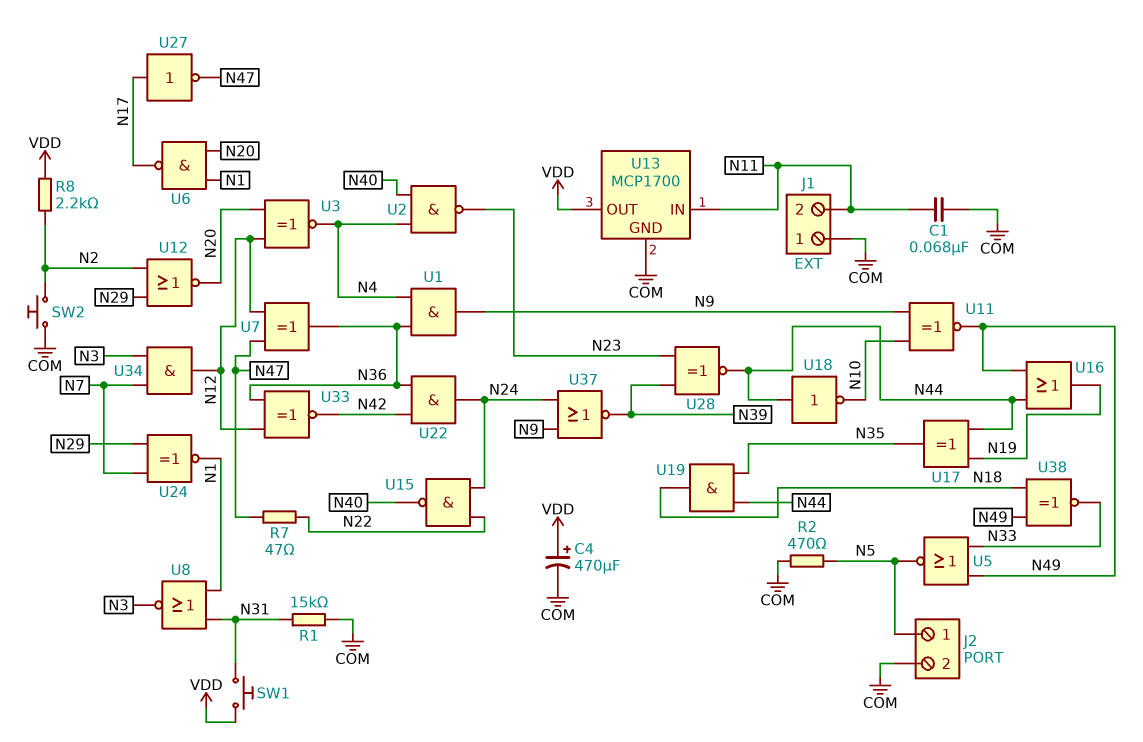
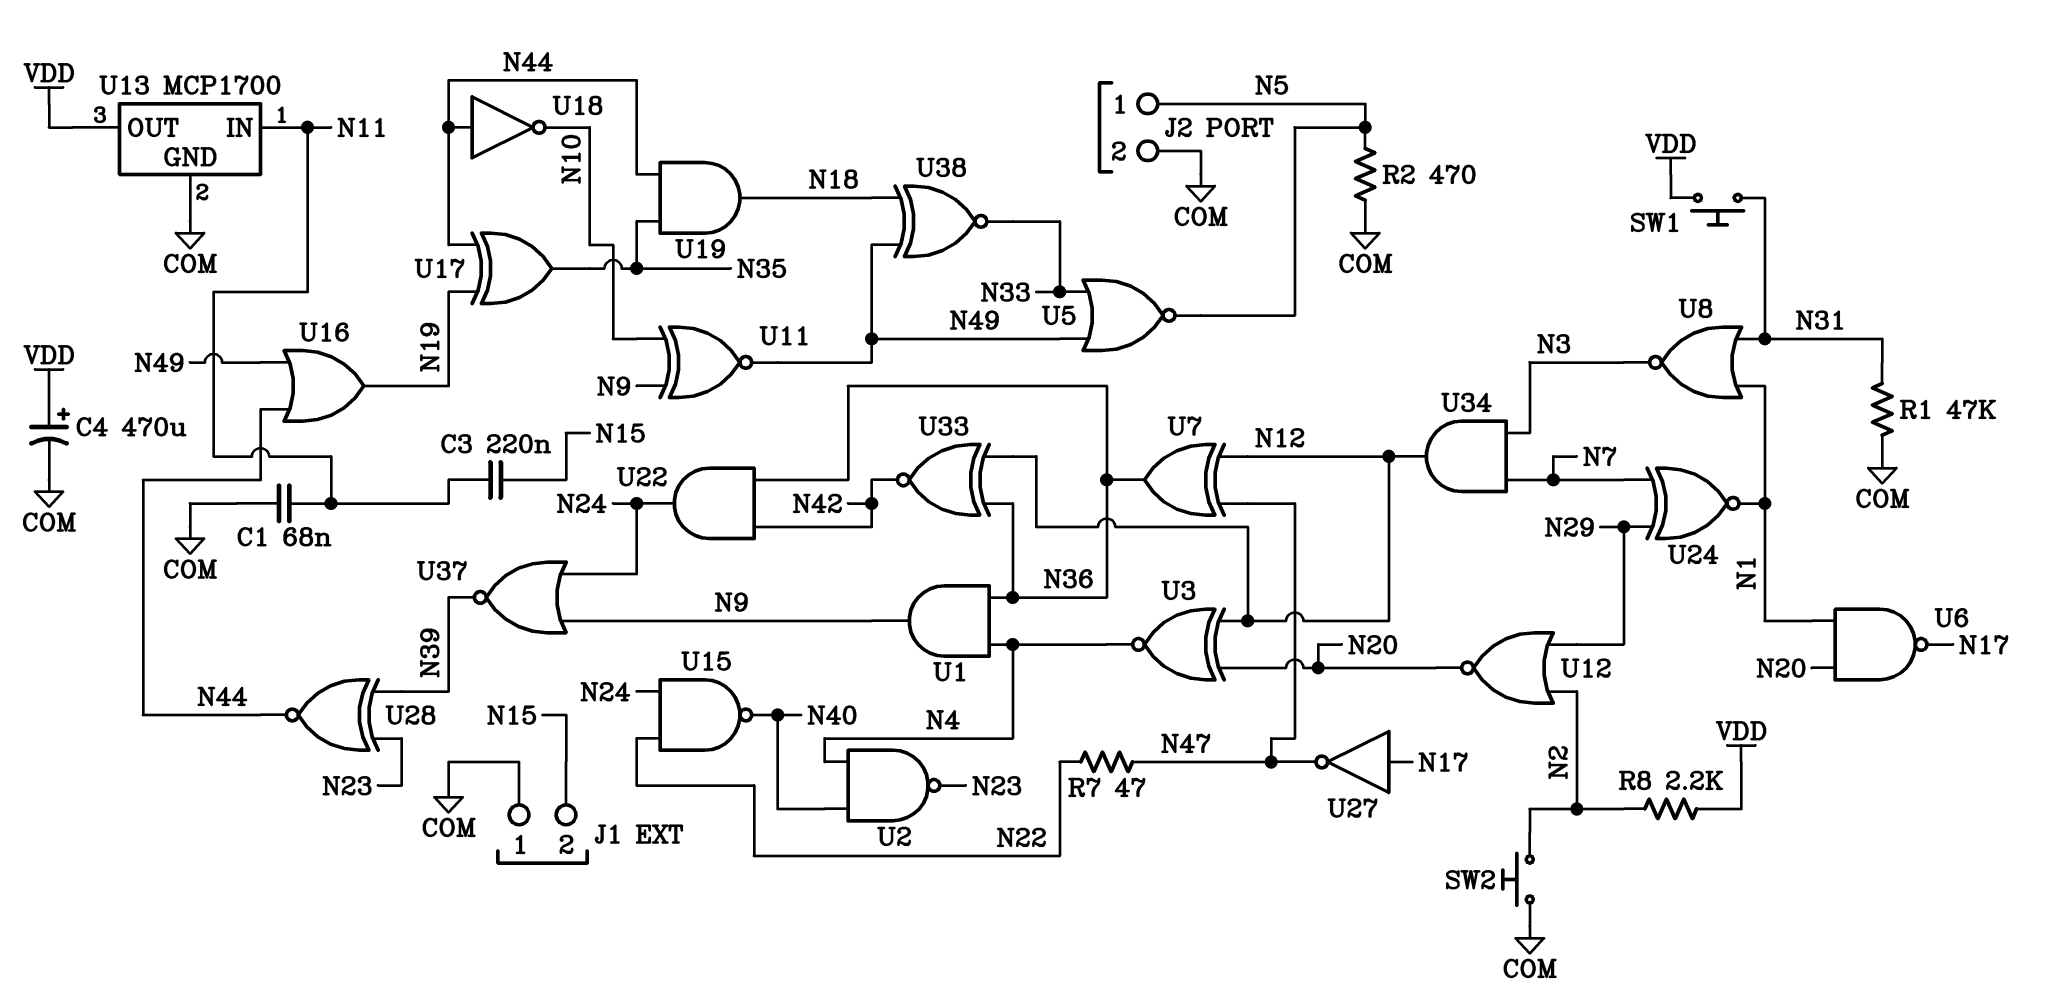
C3: none -> 220nF (N11, N15)
J1 pin 2: N11 -> N15
R1: 15k (COM, N31) -> 47k (COM, N31)

